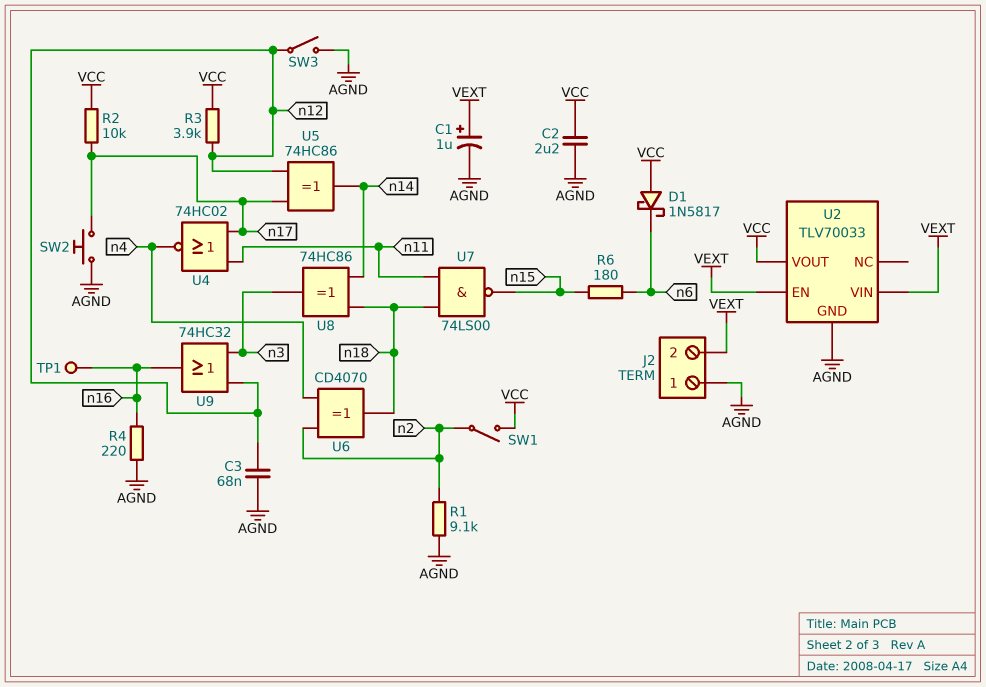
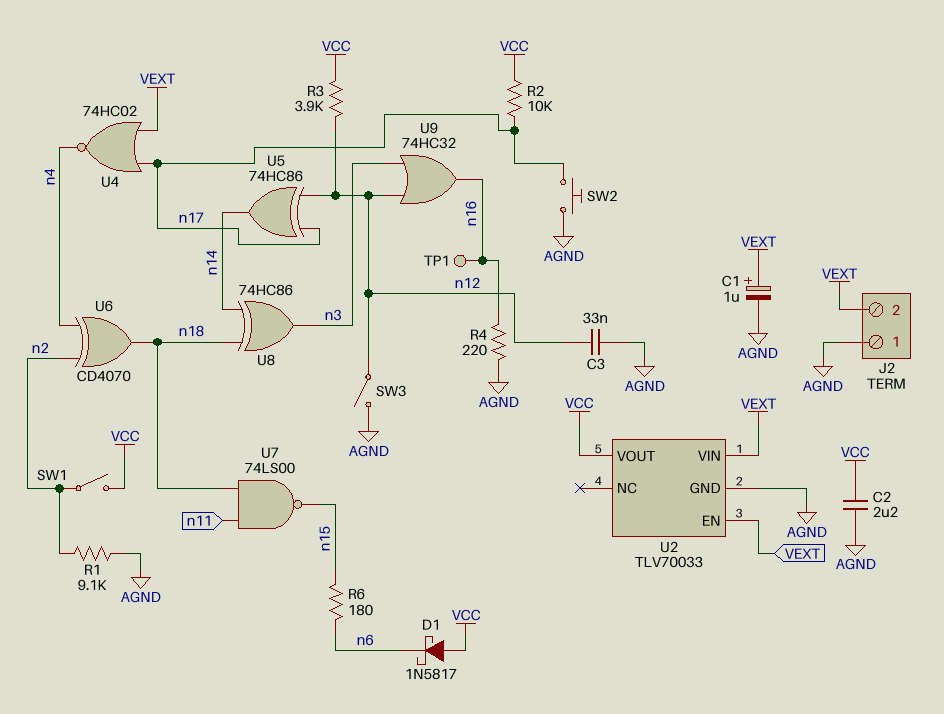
C3: 68nF (AGND, n12) -> 33nF (AGND, n12)
U4: NOR 74HC02 (in n11, in n17, out n4) -> NOR 74HC02 (in VEXT, in n17, out n4)

